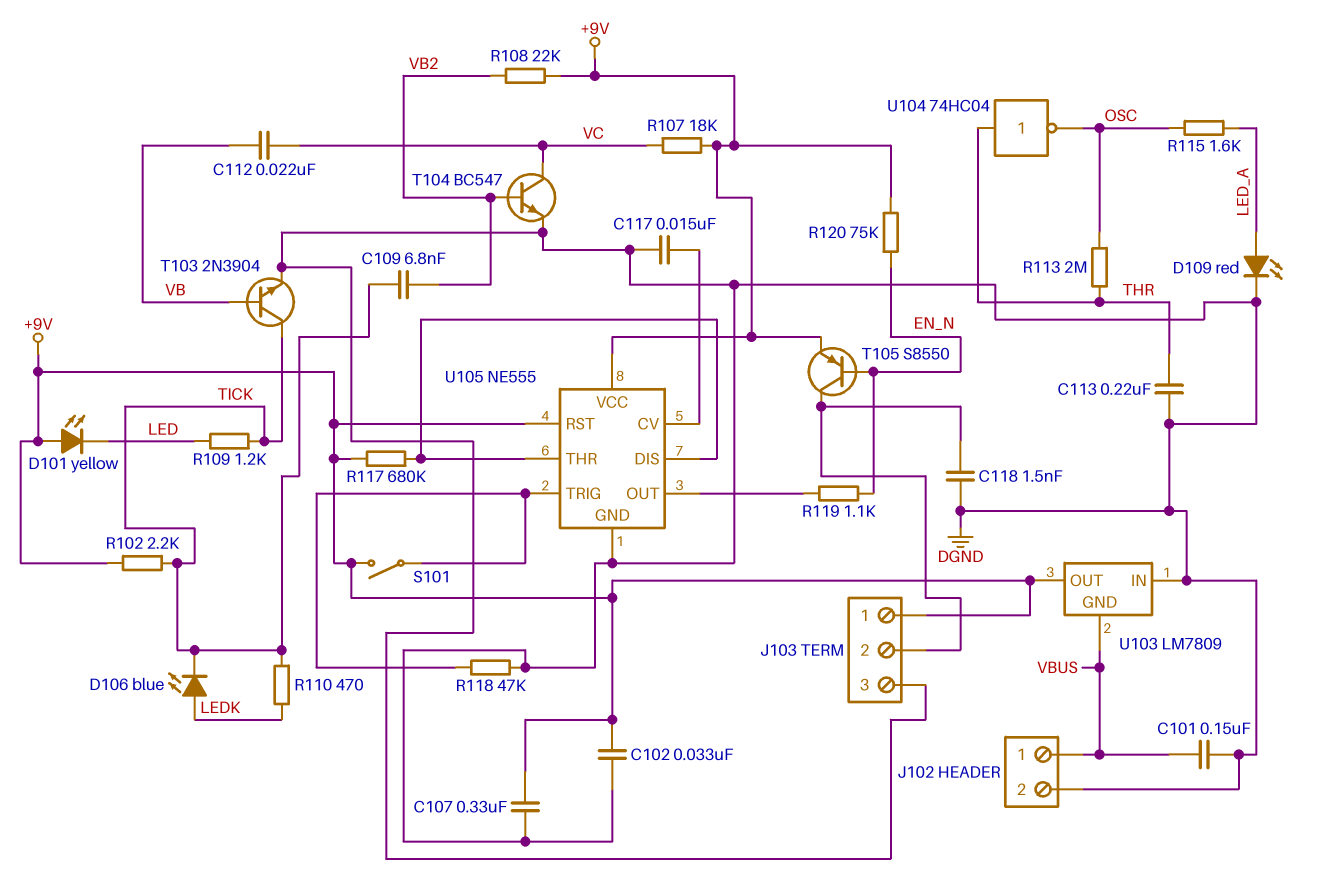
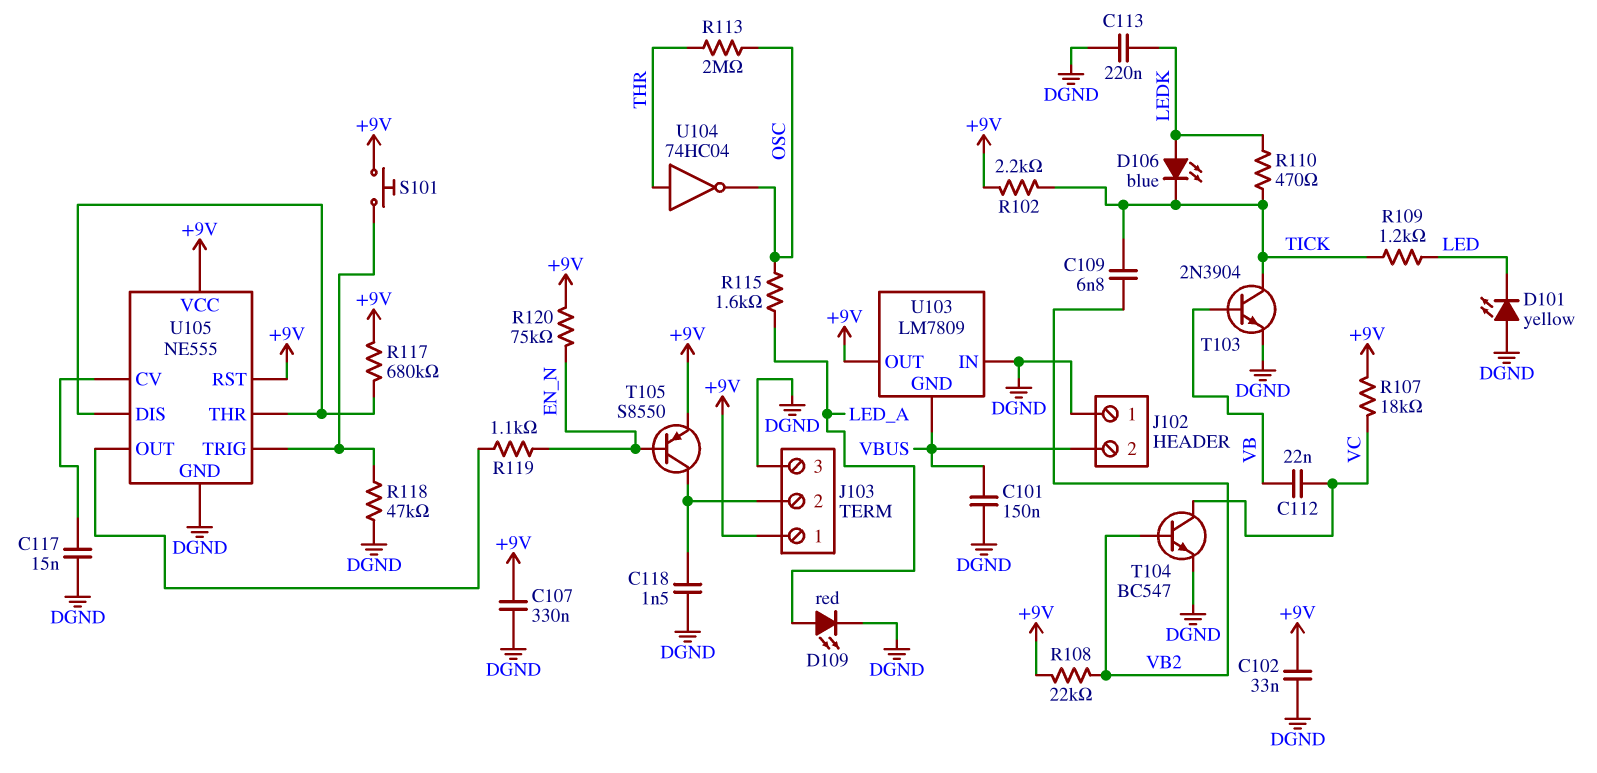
C113: 220nF (DGND, THR) -> 220nF (DGND, LEDK)
D101: LED yellow (A +9V, K LED) -> LED yellow (A DGND, K LED)
J102 pin 1: VBUS -> DGND
J102 pin 2: DGND -> VBUS
S101: switch (+9V, U105/TRIG) -> button (+9V, U105/TRIG)

